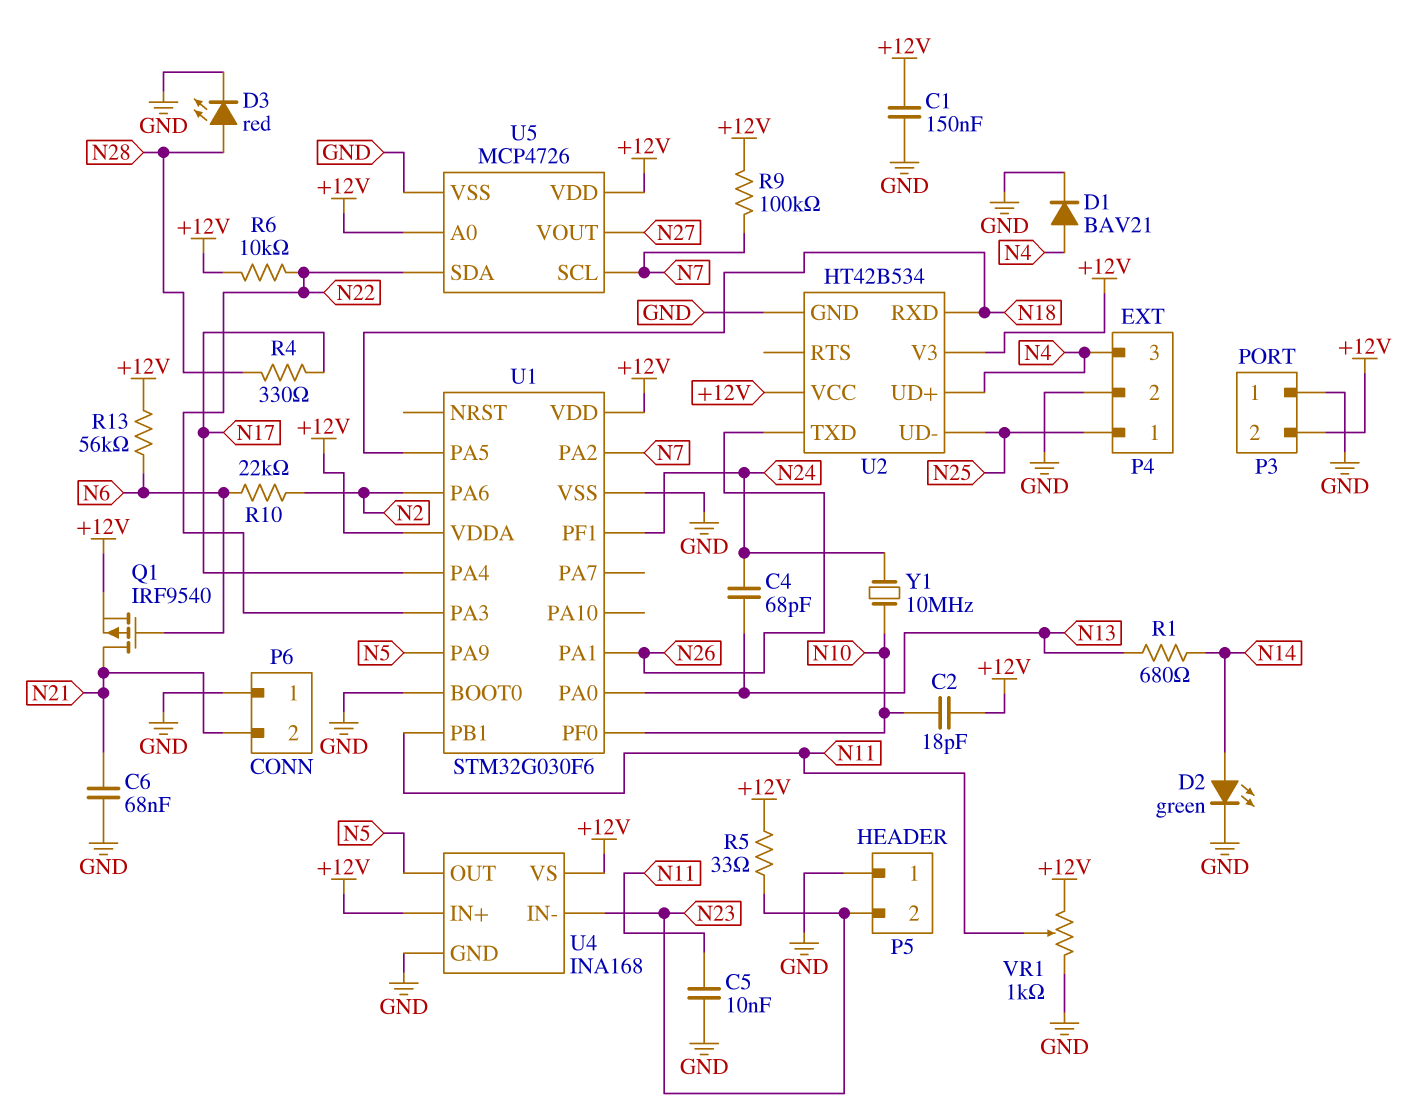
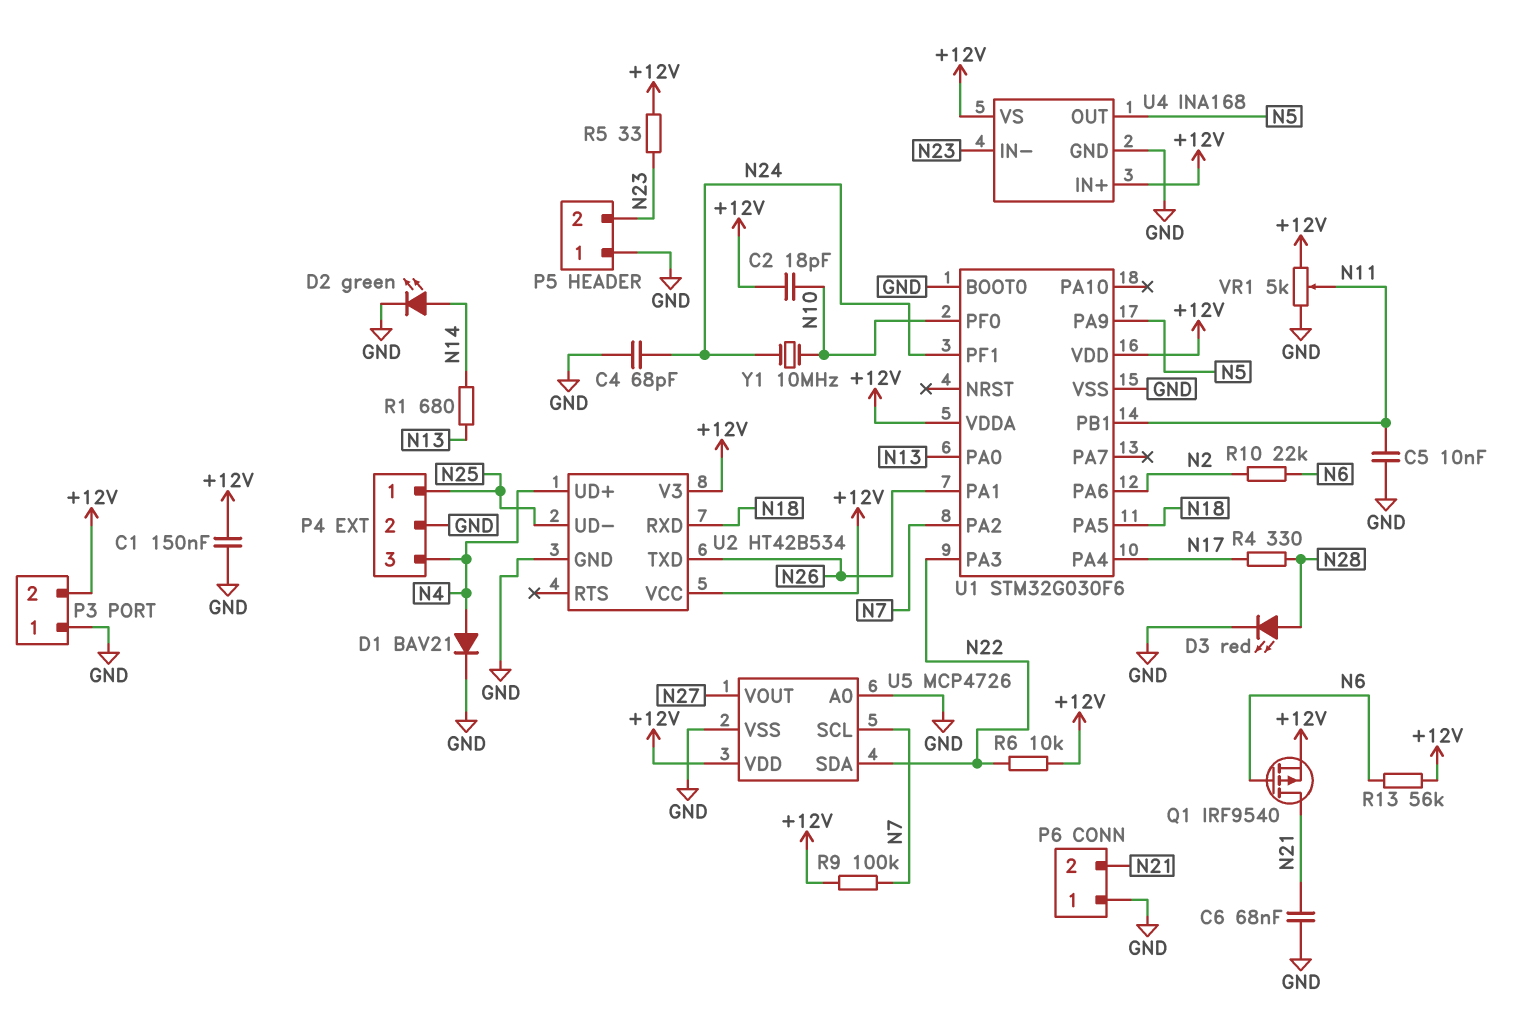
C4: 68pF (N13, N24) -> 68pF (GND, N24)
U5 pin A0: +12V -> GND
VR1: 1k (+12V, GND, wiper N11) -> 5k (+12V, GND, wiper N11)

